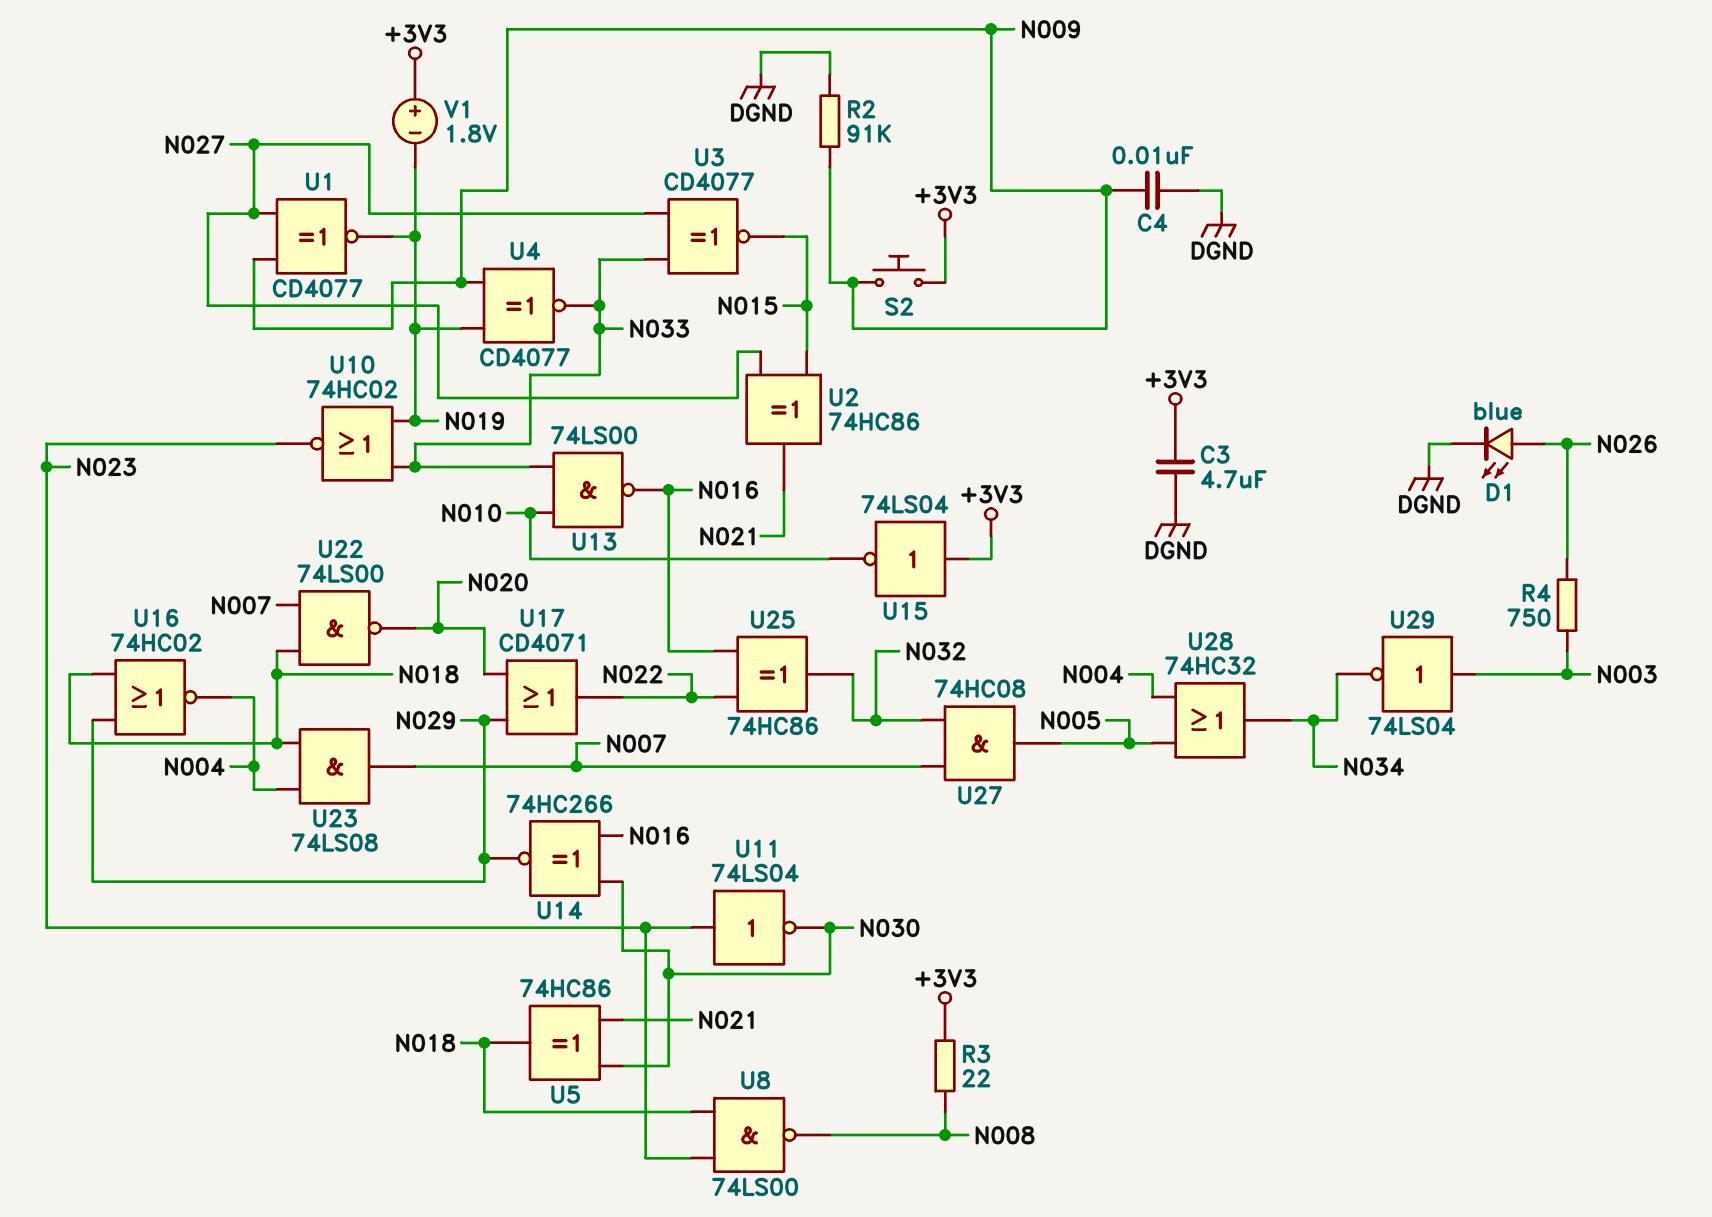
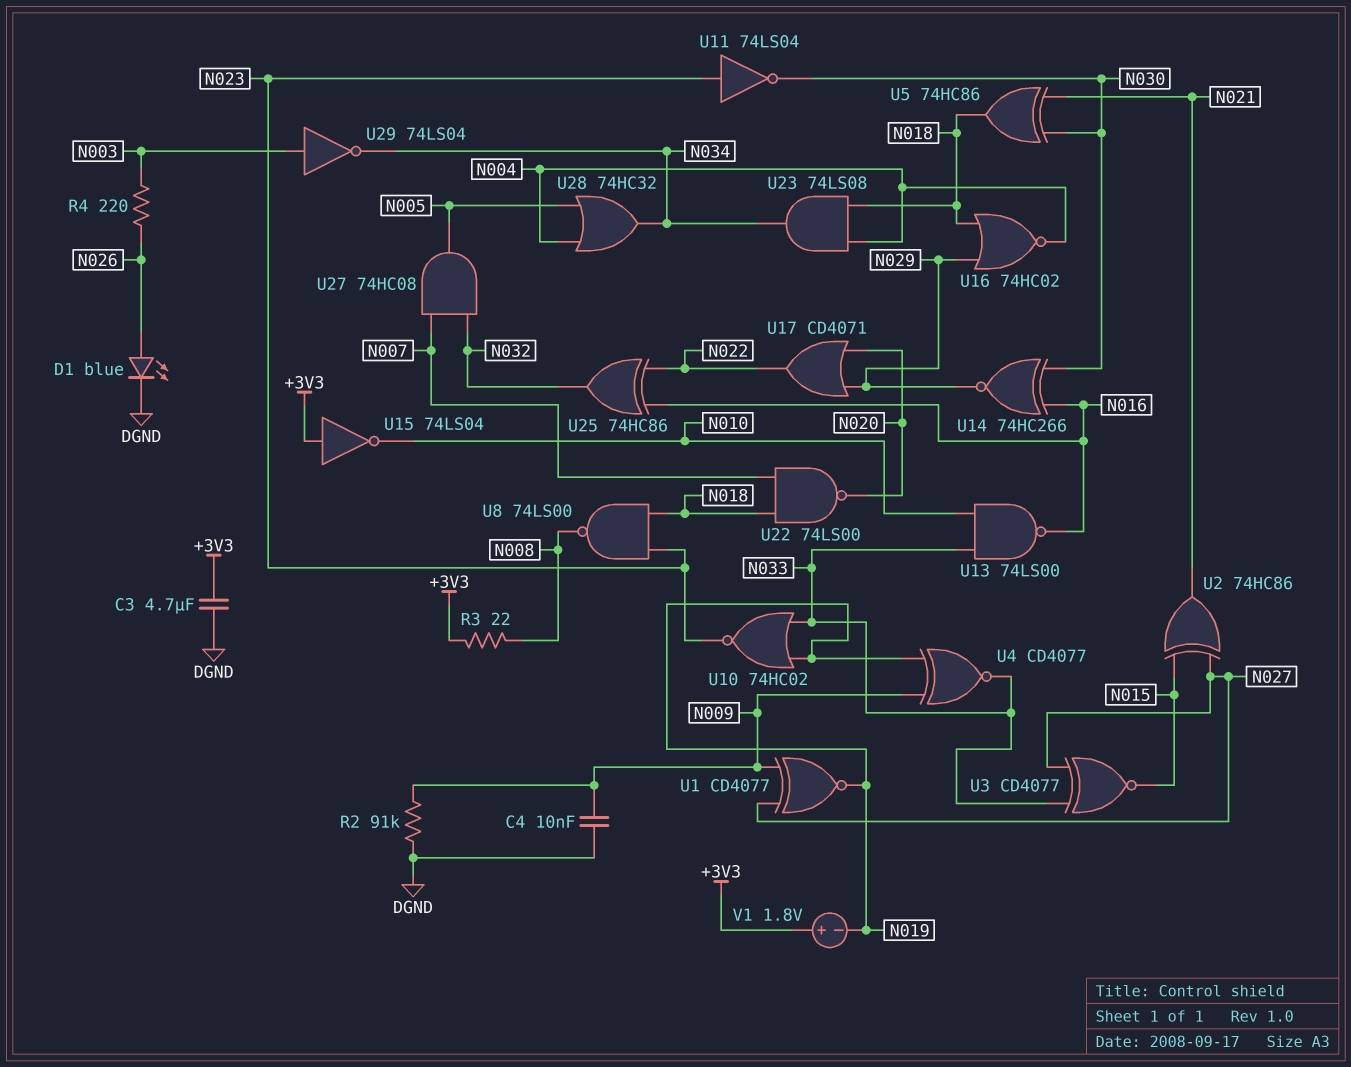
R4: 750 (N003, N026) -> 220 (N003, N026)
S2: button (+3V3, N009) -> none
U23: AND 74LS08 (in N004, in N018, out N007) -> AND 74LS08 (in N004, in N018, out N034)

